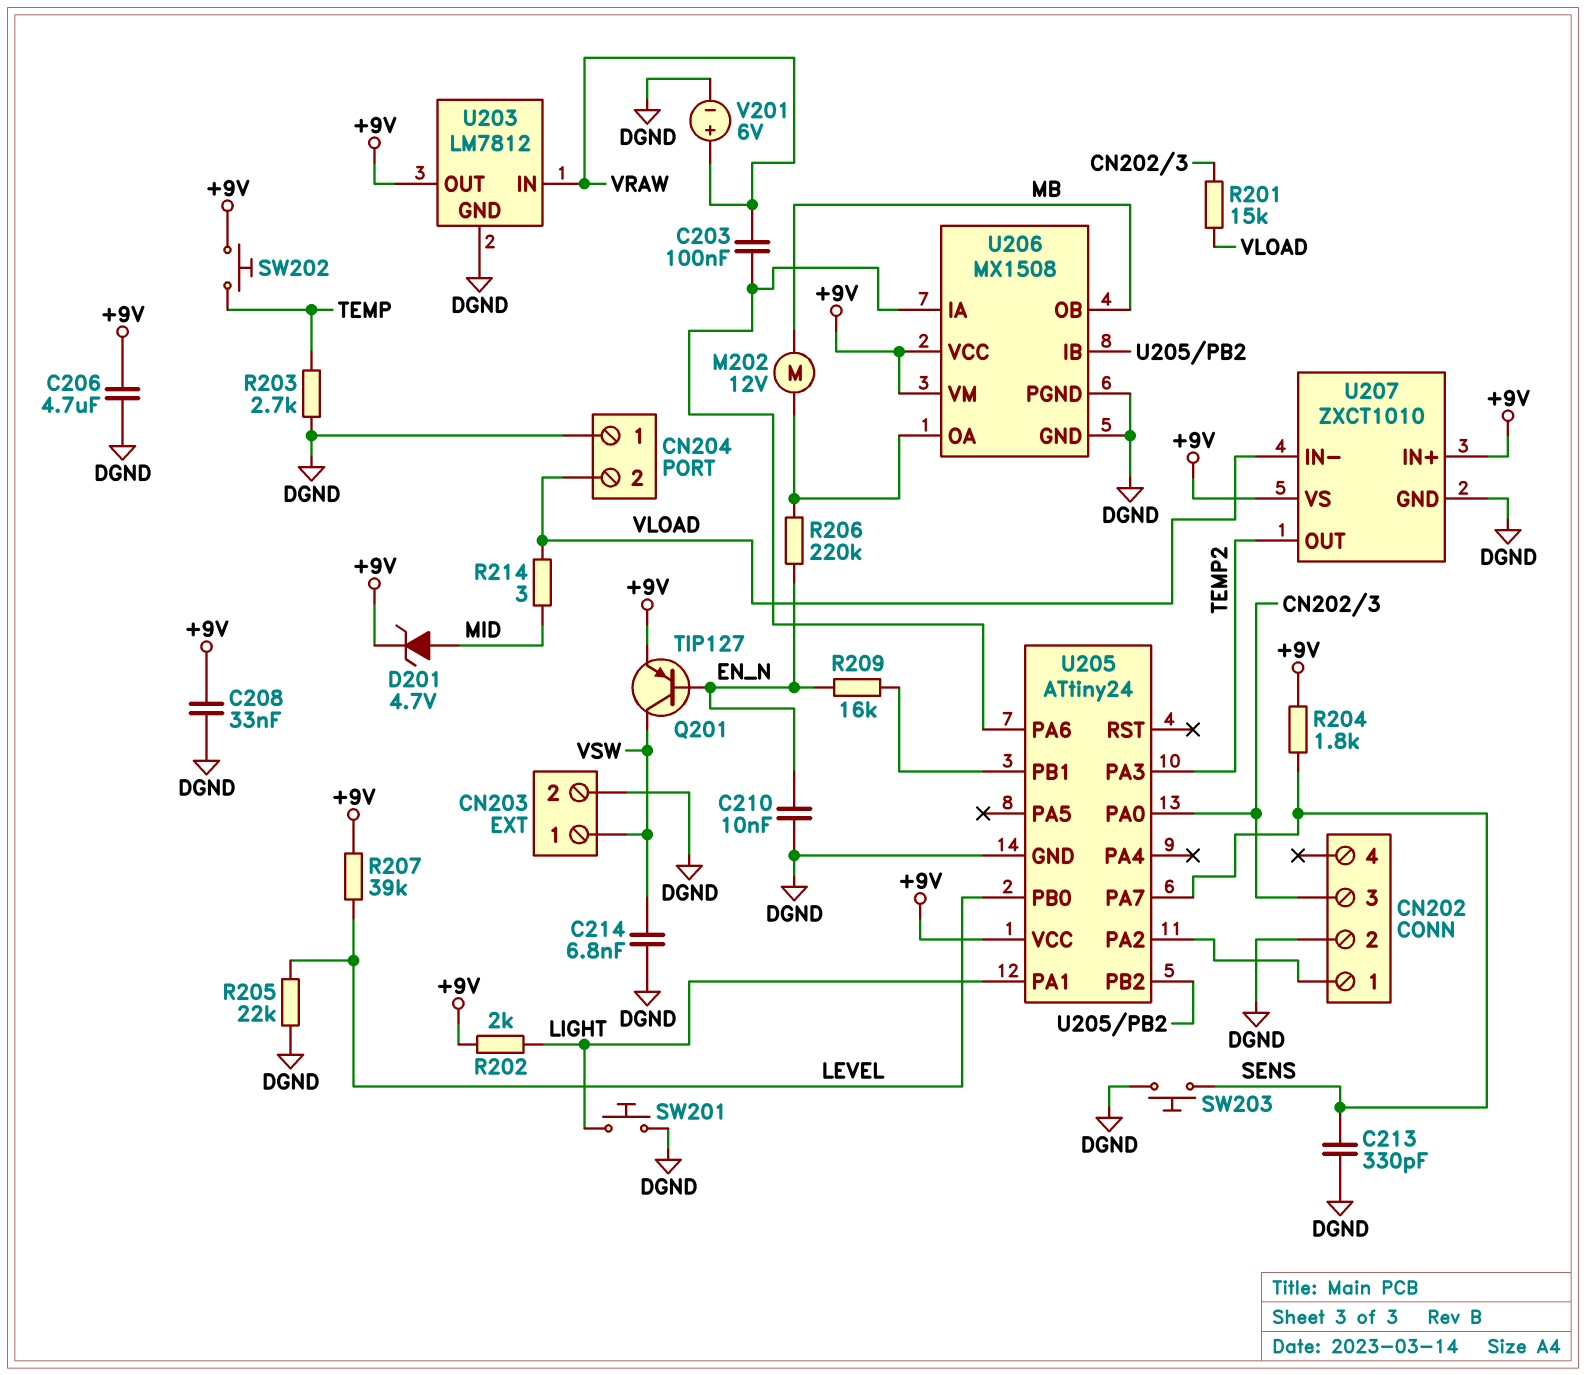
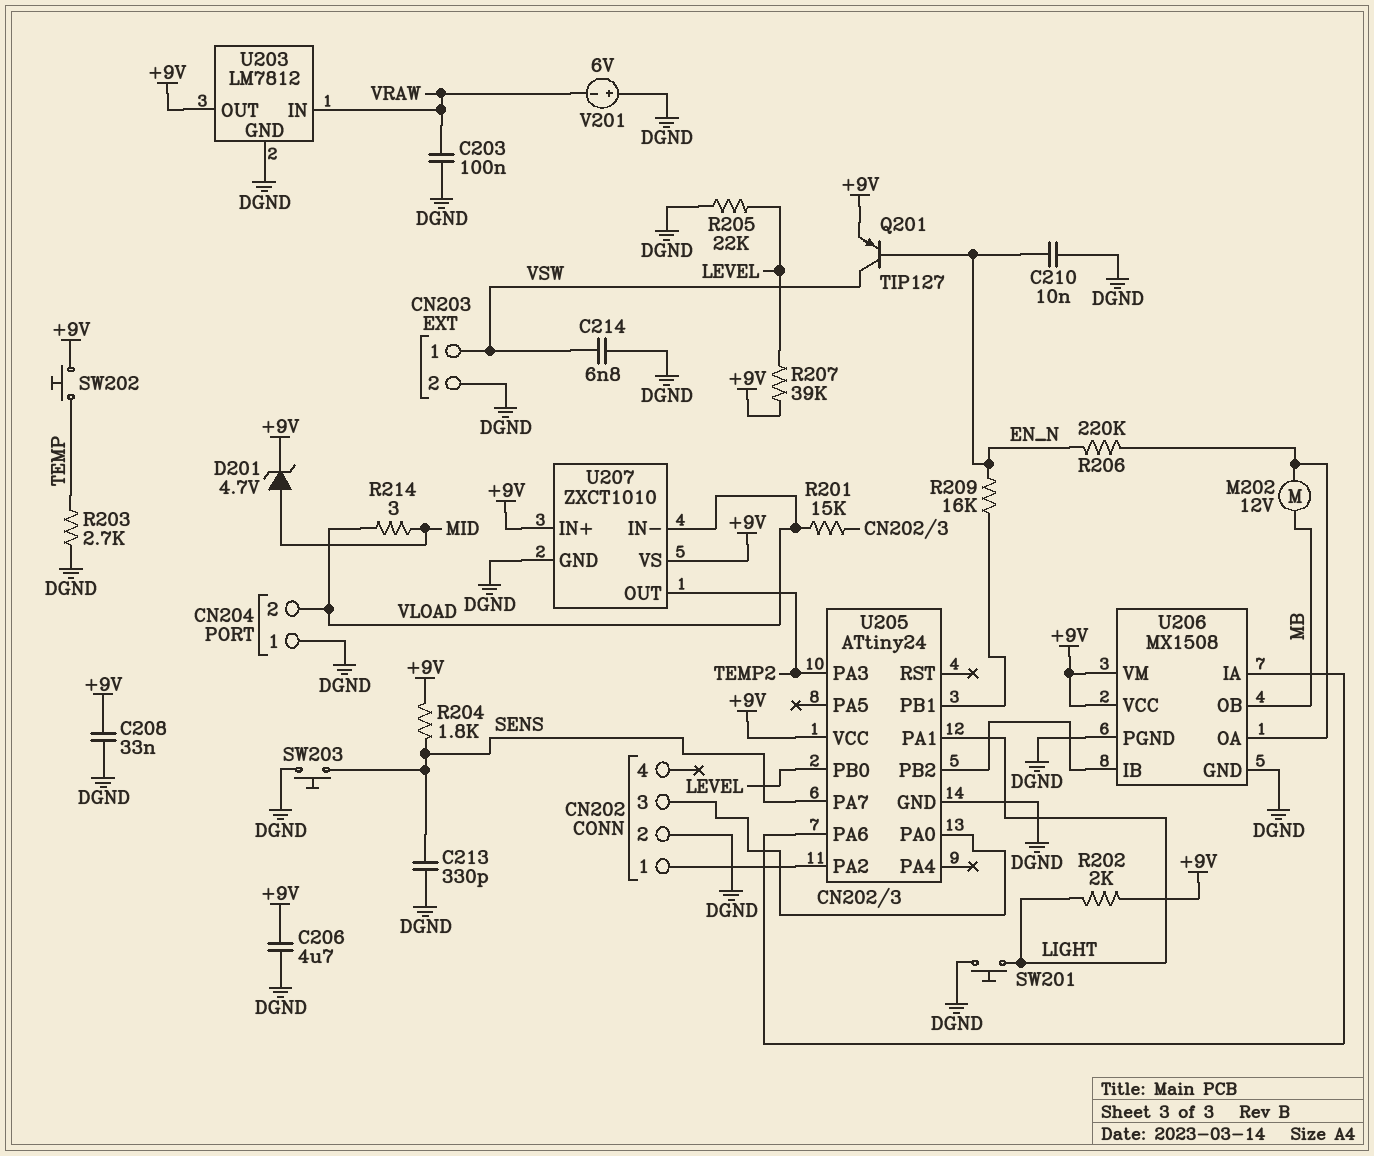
C203: 100nF (U205/PA6, VRAW) -> 100nF (DGND, VRAW)
V201: 6V (plus VRAW, minus DGND) -> 6V (plus DGND, minus VRAW)

